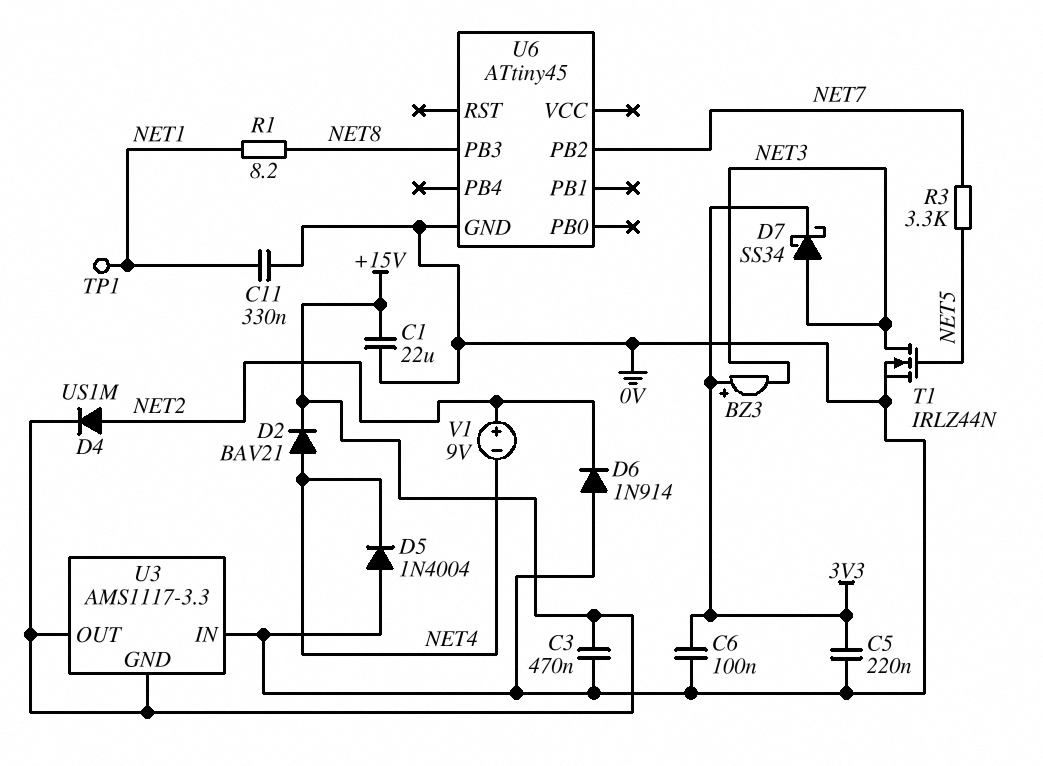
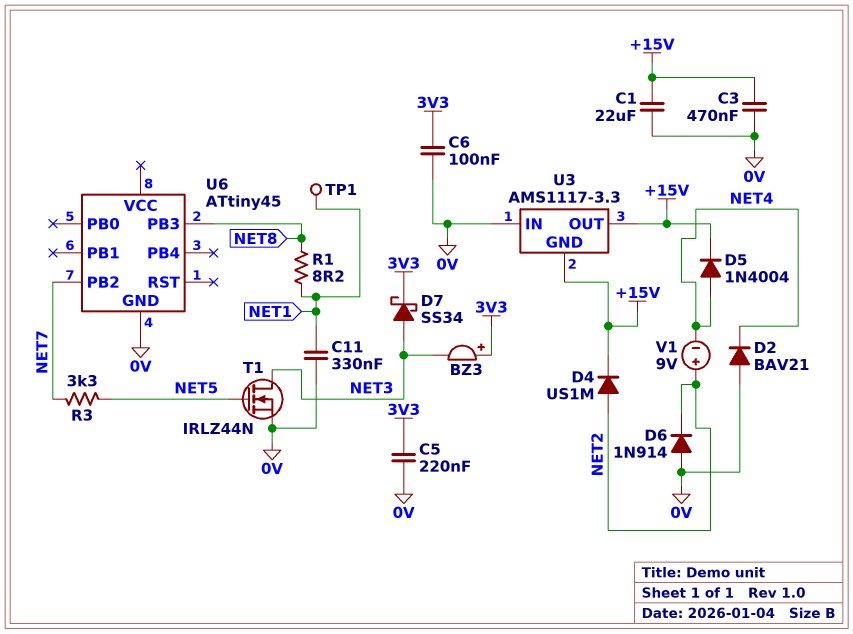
D2: diode BAV21 (A NET4, K +15V) -> diode BAV21 (A 0V, K NET4)
D5: diode 1N4004 (A 0V, K NET4) -> diode 1N4004 (A NET4, K +15V)

